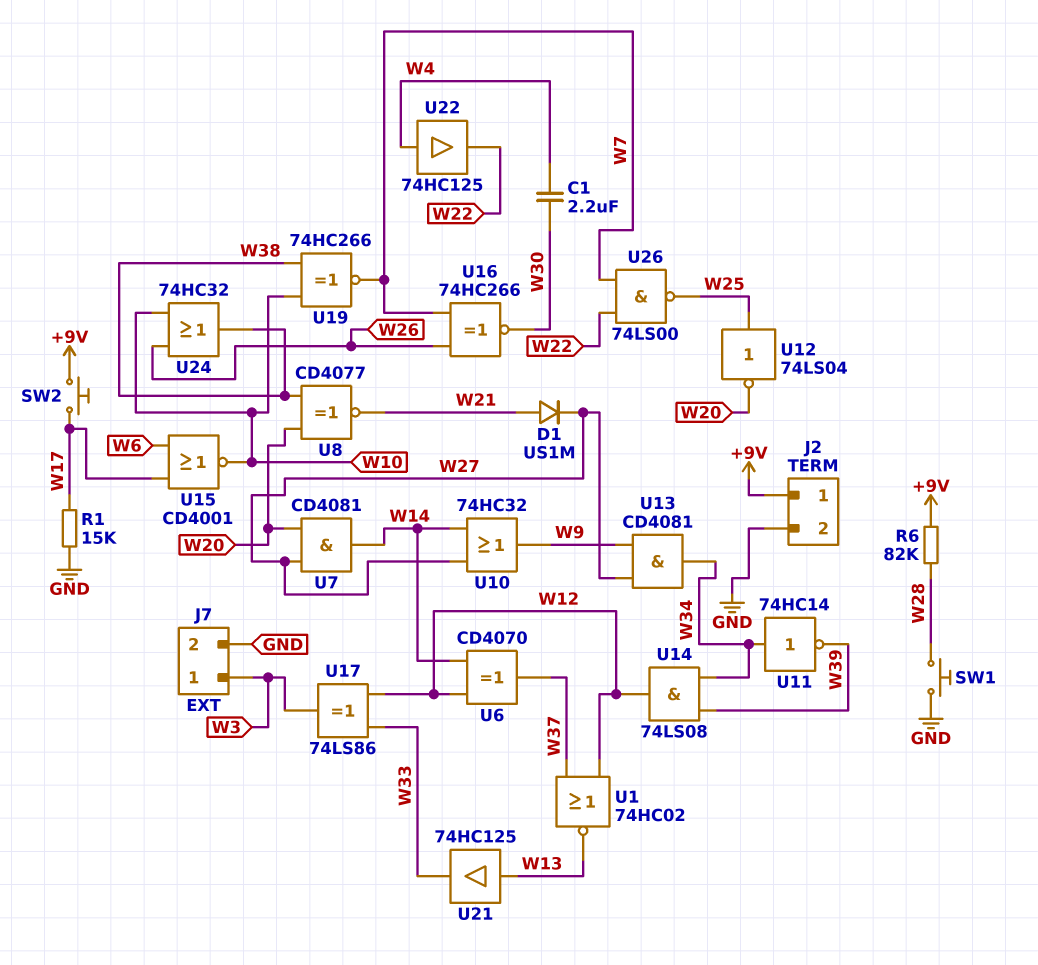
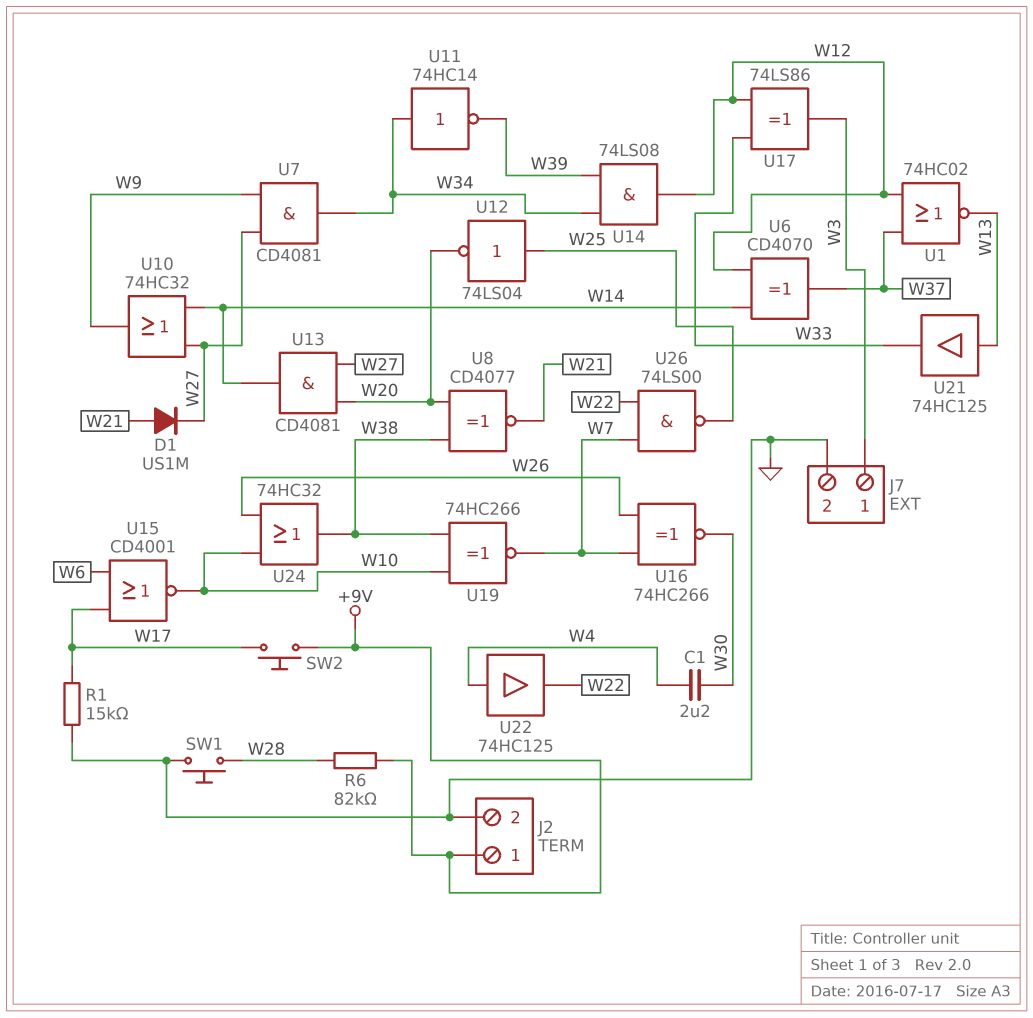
U7: AND CD4081 (in W20, in W27, out W14) -> AND CD4081 (in W9, in W27, out W34)
U13: AND CD4081 (in W9, in W27, out W34) -> AND CD4081 (in W20, in W27, out W14)

